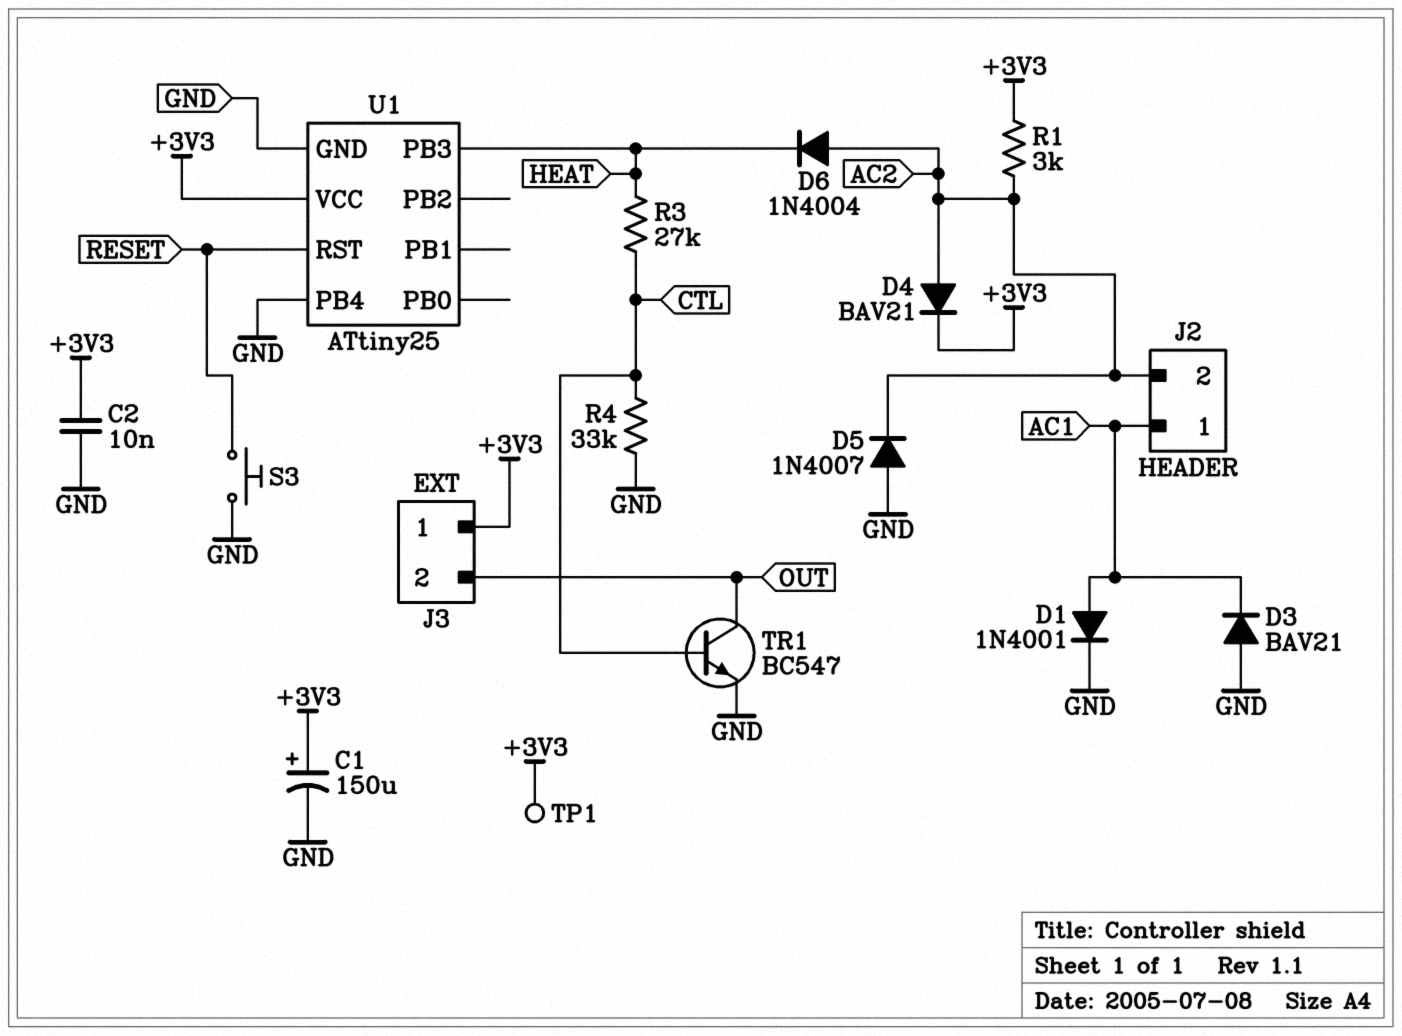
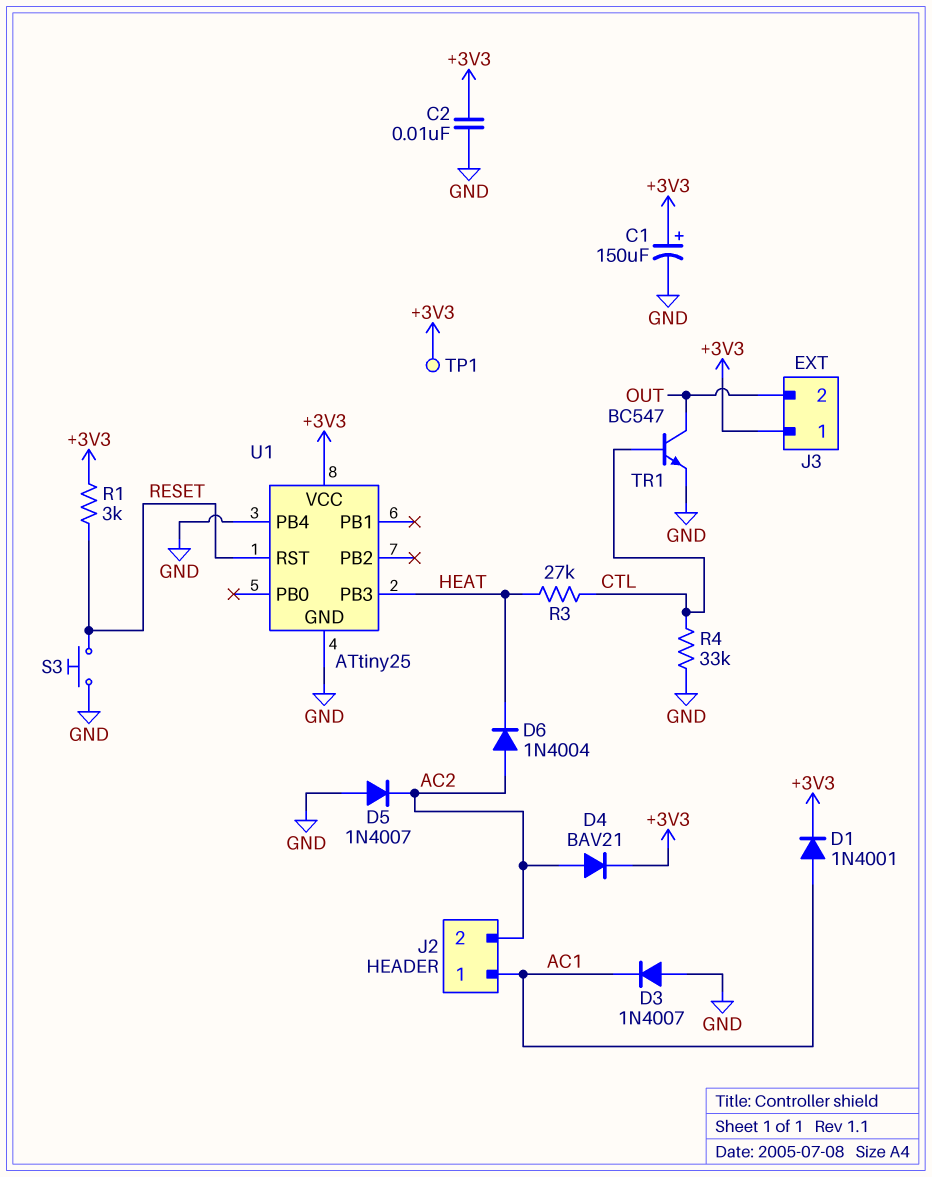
D1: diode 1N4001 (A AC1, K GND) -> diode 1N4001 (A AC1, K +3V3)
D3: diode BAV21 (A GND, K AC1) -> diode 1N4007 (A GND, K AC1)
R1: 3k (+3V3, AC2) -> 3k (+3V3, RESET)

